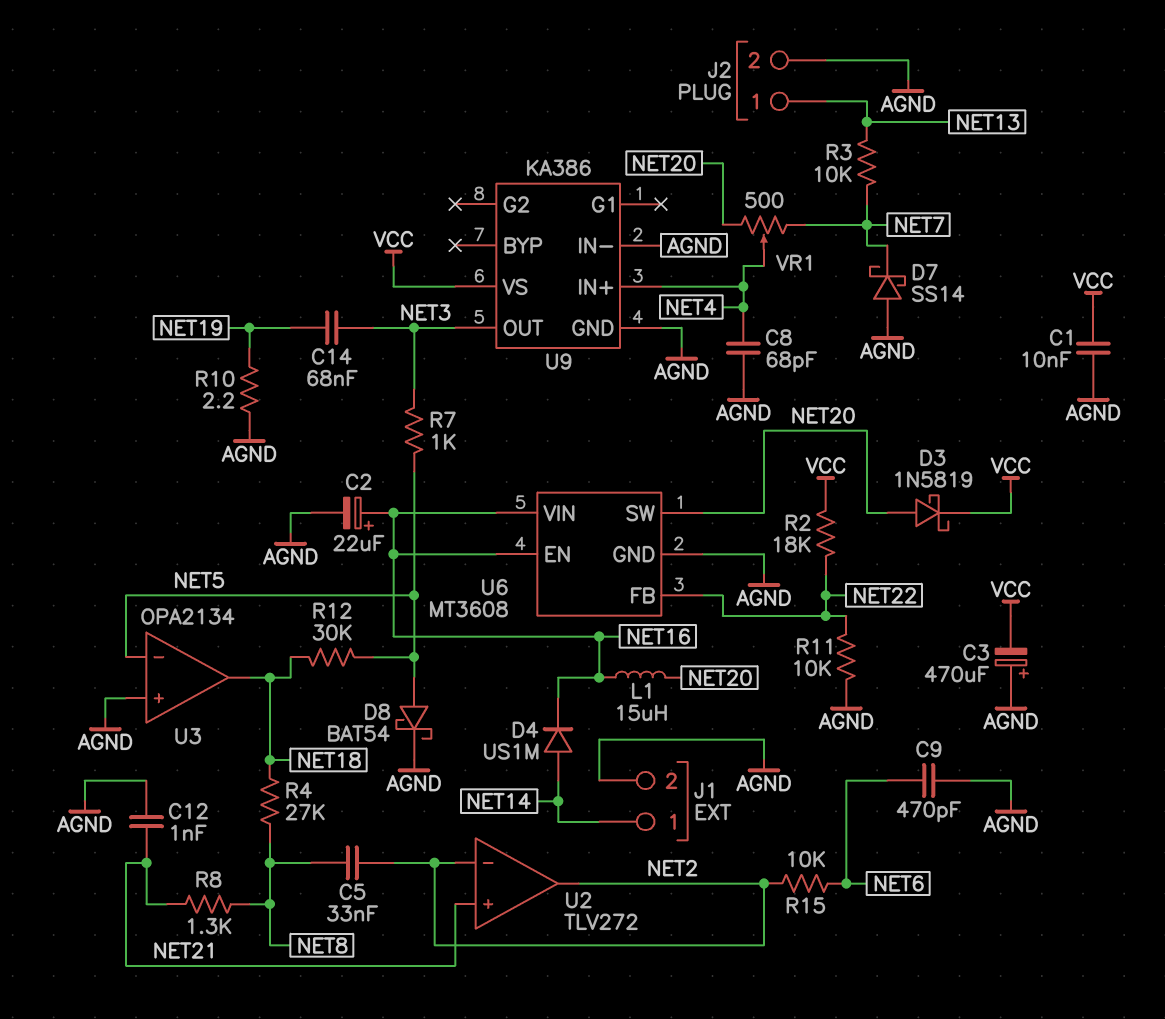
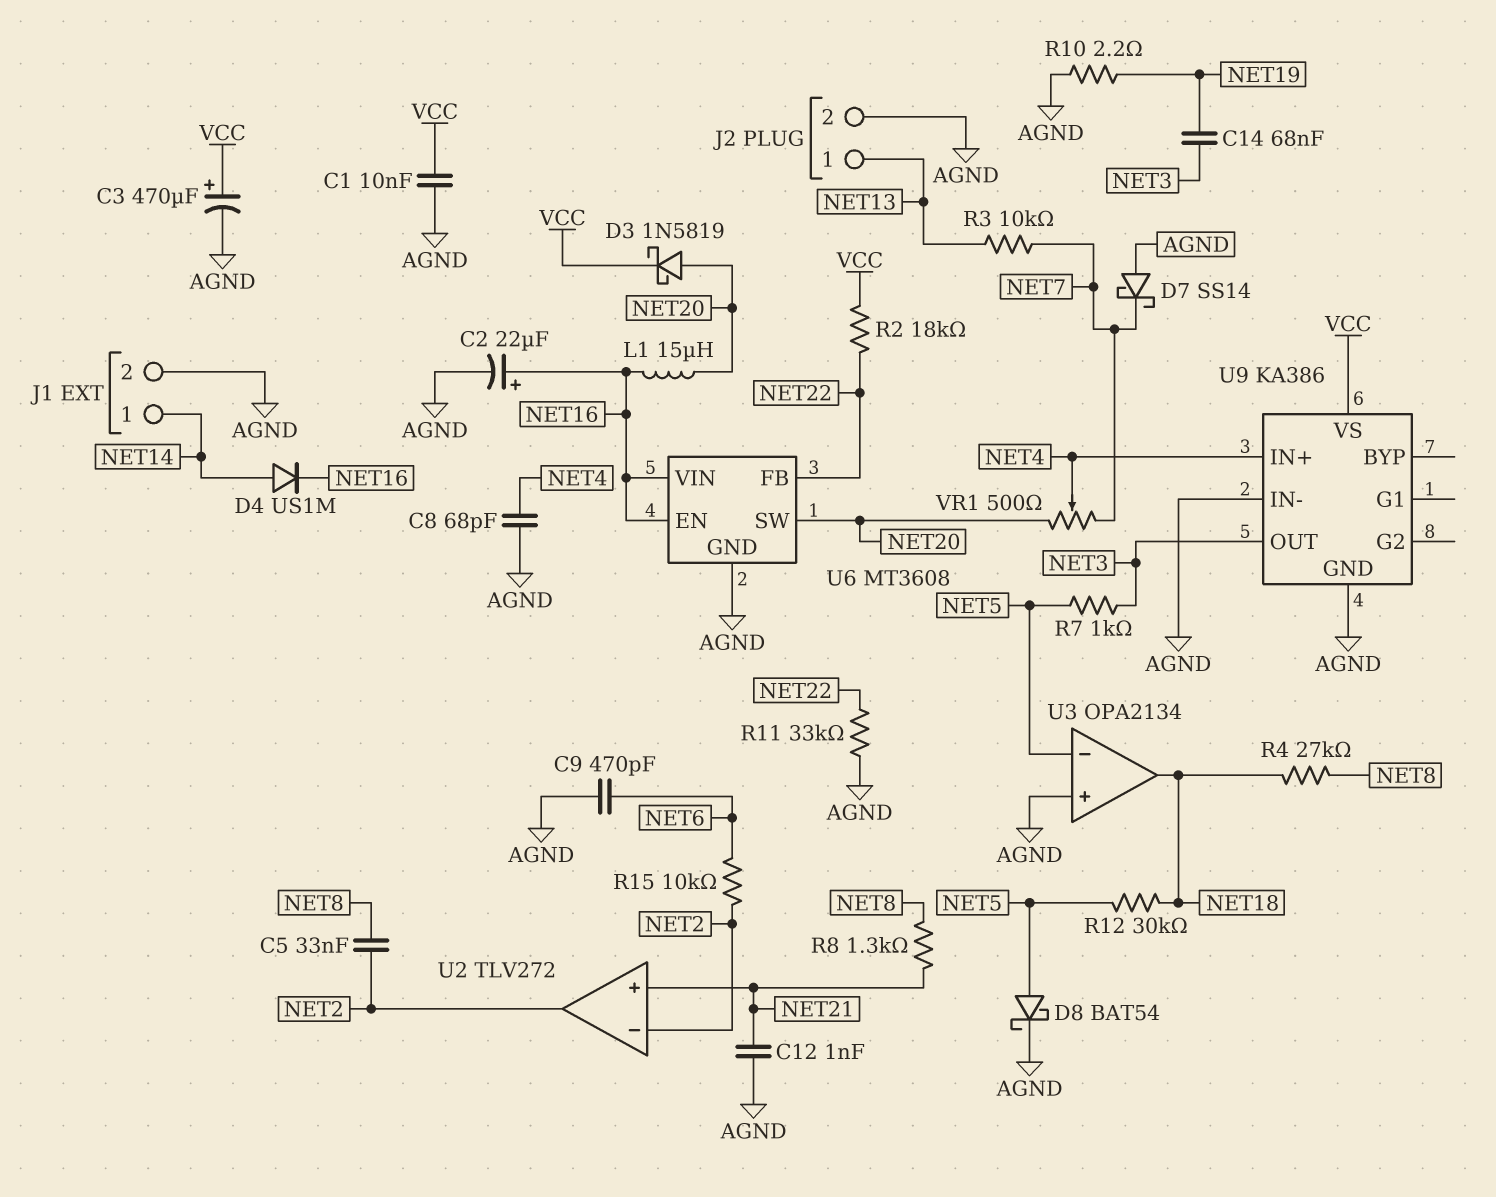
C3: 470uF (plus AGND, minus VCC) -> 470uF (plus VCC, minus AGND)
R11: 10k (AGND, NET22) -> 33k (AGND, NET22)

